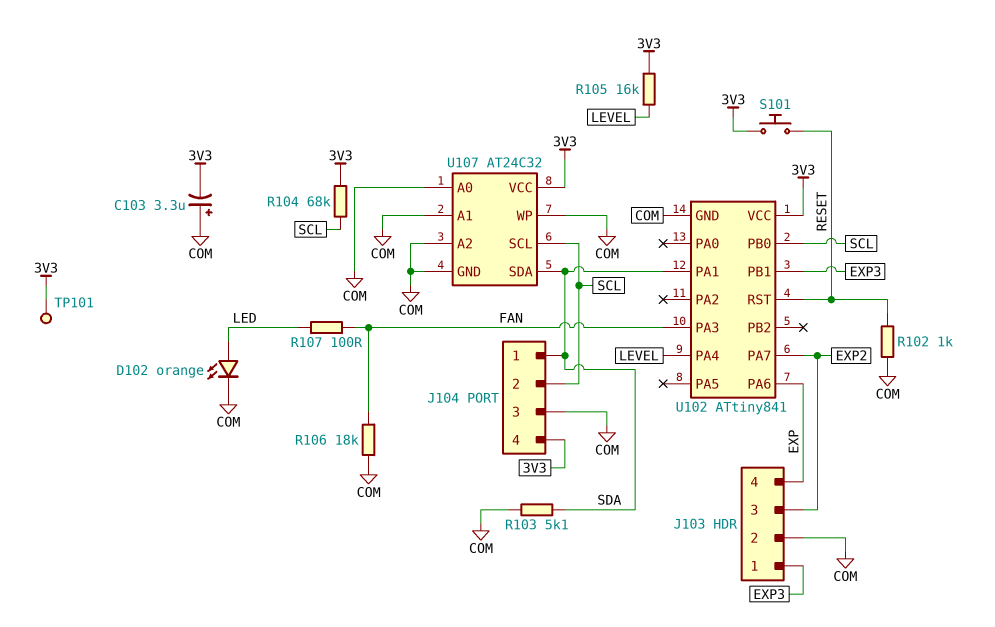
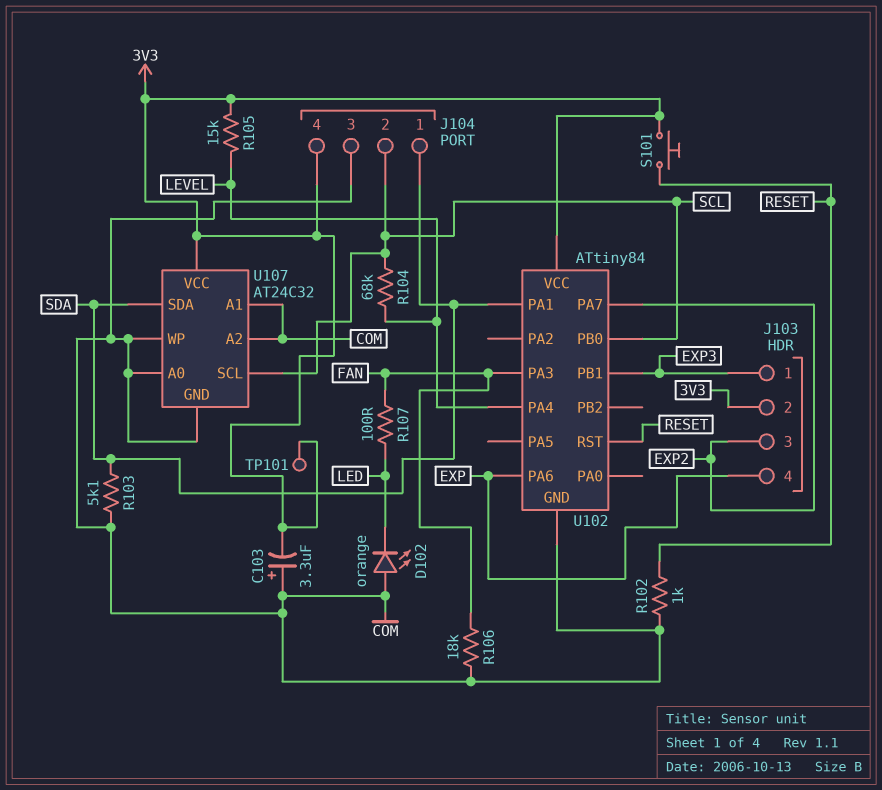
D102: LED orange (A LED, K COM) -> LED orange (A COM, K LED)
J103 pin 2: COM -> 3V3
R104: 68k (3V3, SCL) -> 68k (LEVEL, SCL)
R105: 16k (3V3, LEVEL) -> 15k (3V3, LEVEL)
U102: ATtiny841 -> ATtiny84

